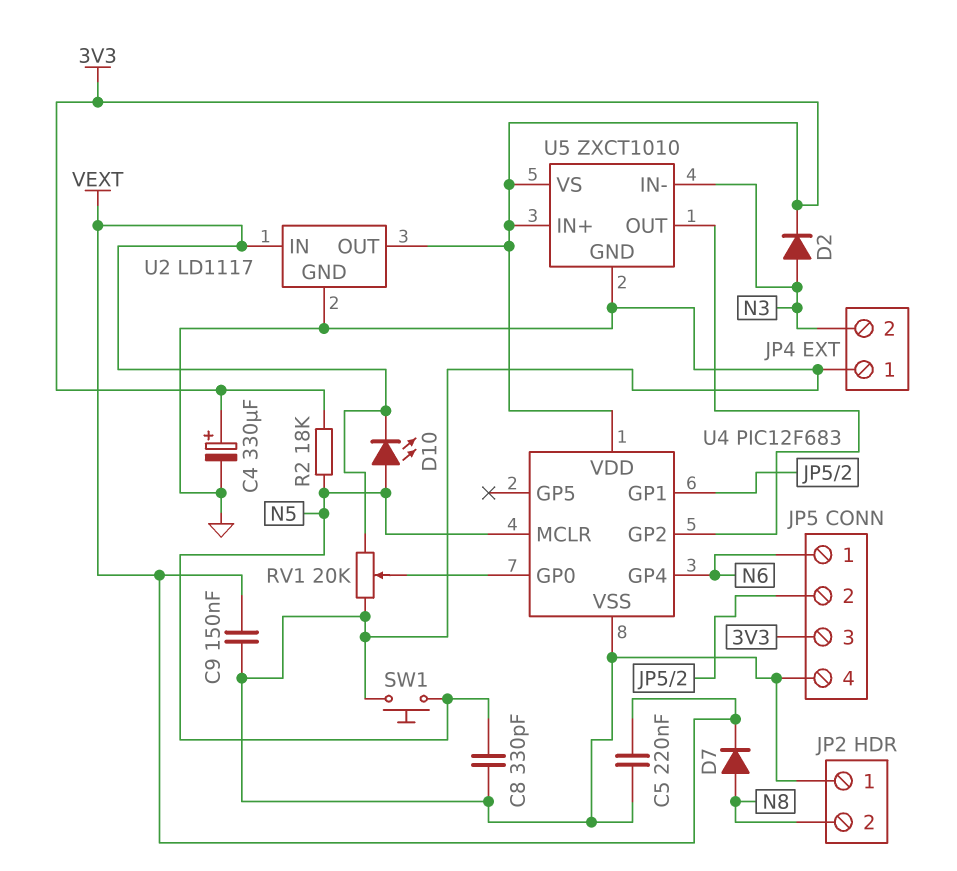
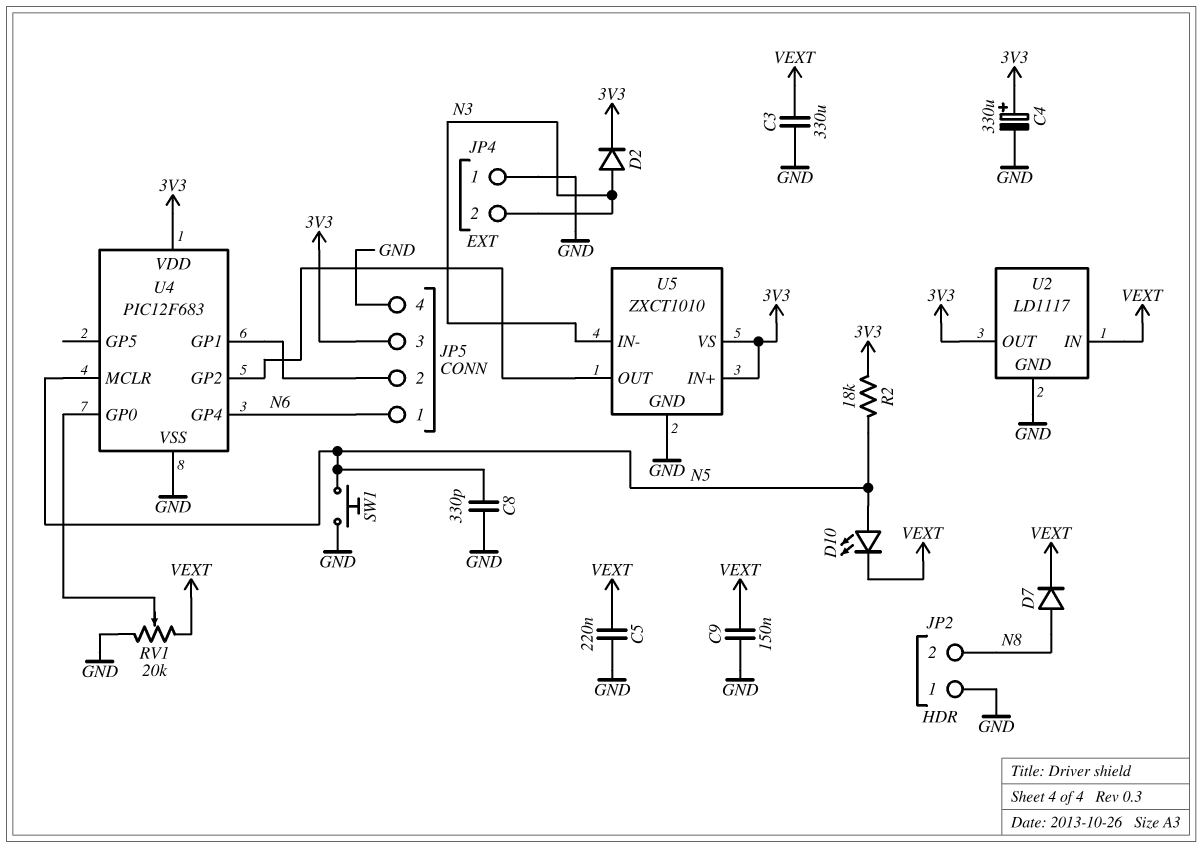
C3: none -> 330uF (GND, VEXT)

